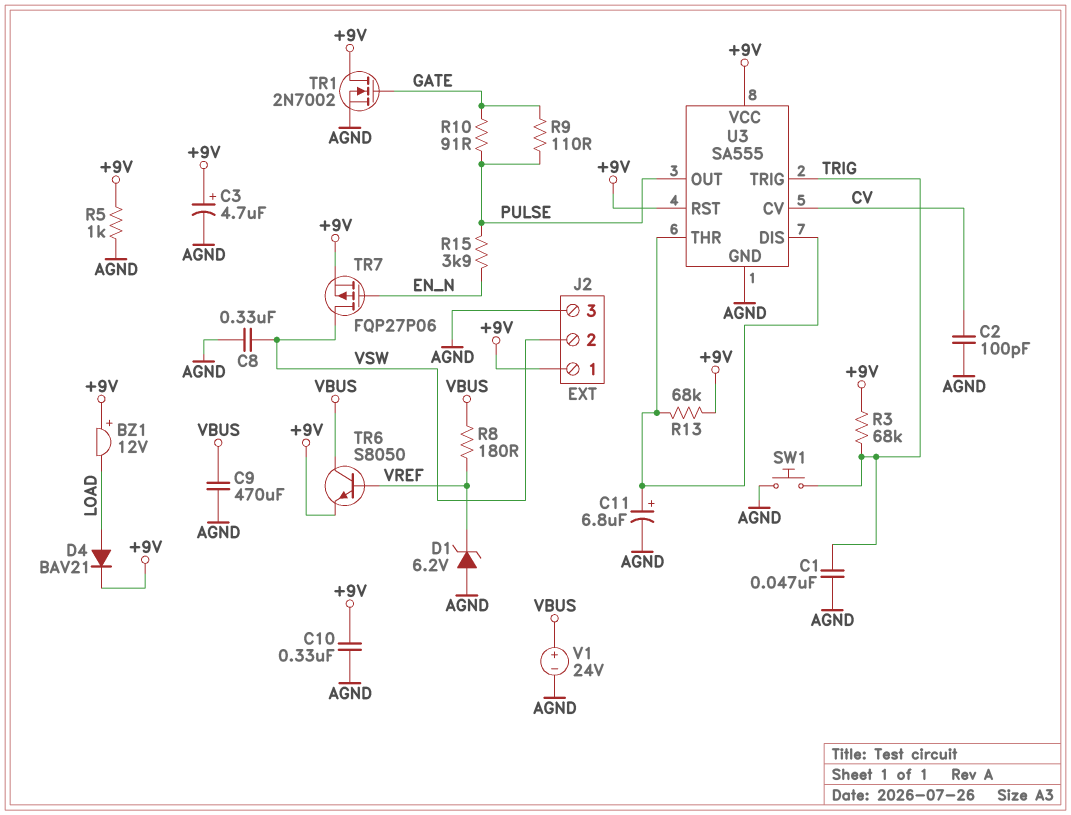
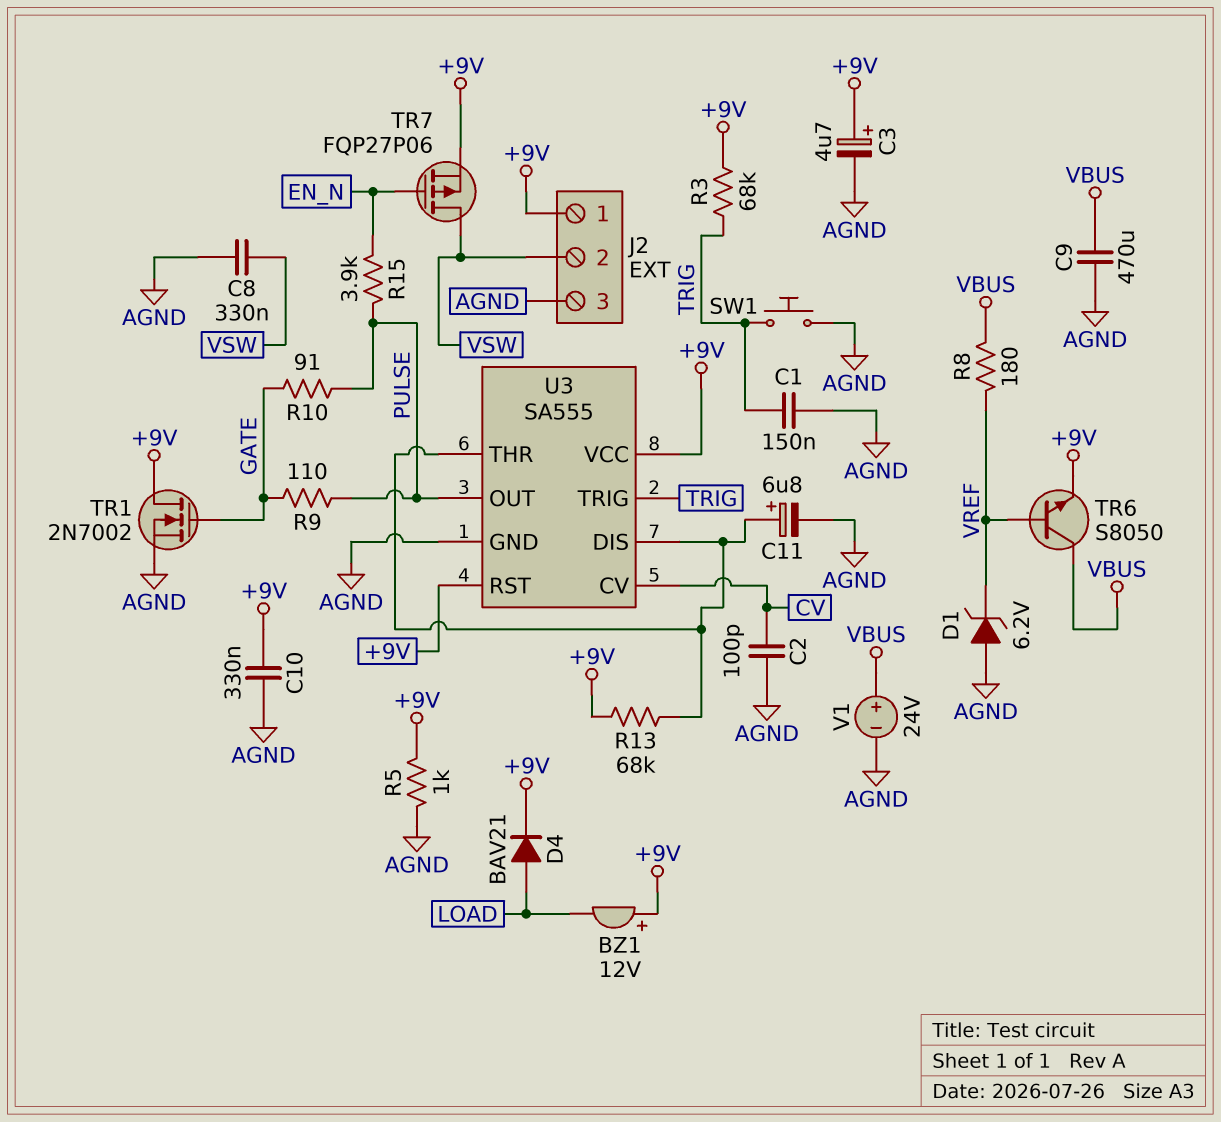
C1: 47nF (AGND, TRIG) -> 150nF (AGND, TRIG)

